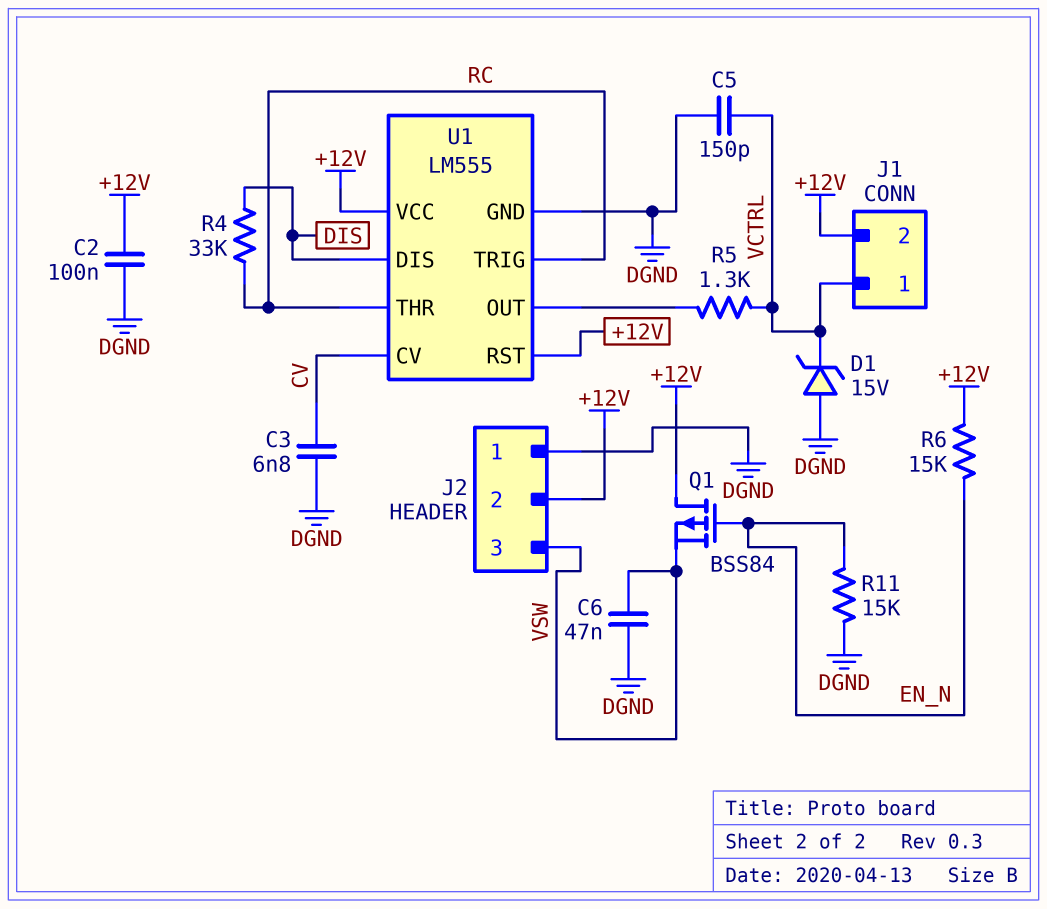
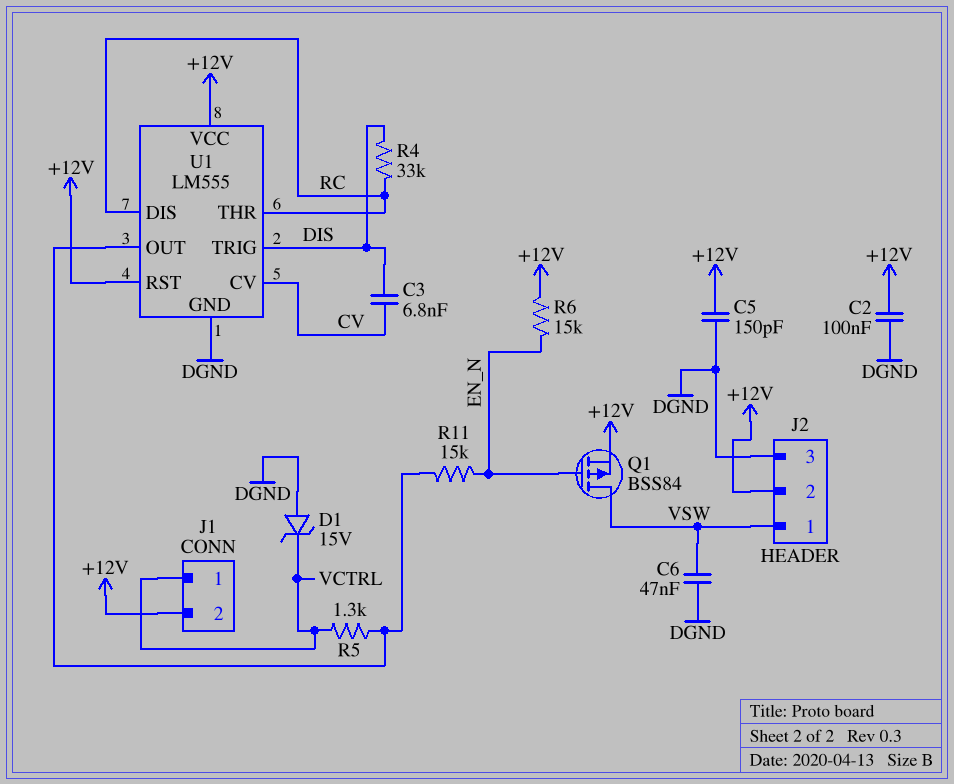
C3: 6.8nF (CV, DGND) -> 6.8nF (CV, DIS)
C5: 150pF (DGND, VCTRL) -> 150pF (+12V, DGND)
J2 pin 1: DGND -> VSW
J2 pin 3: VSW -> DGND
Q1: PMOS BSS84 (G EN_N, D +12V, S VSW) -> PMOS BSS84 (G EN_N, D VSW, S +12V)
R11: 15k (DGND, EN_N) -> 15k (EN_N, U1/OUT)
U1 pin DIS: DIS -> RC
U1 pin TRIG: RC -> DIS

